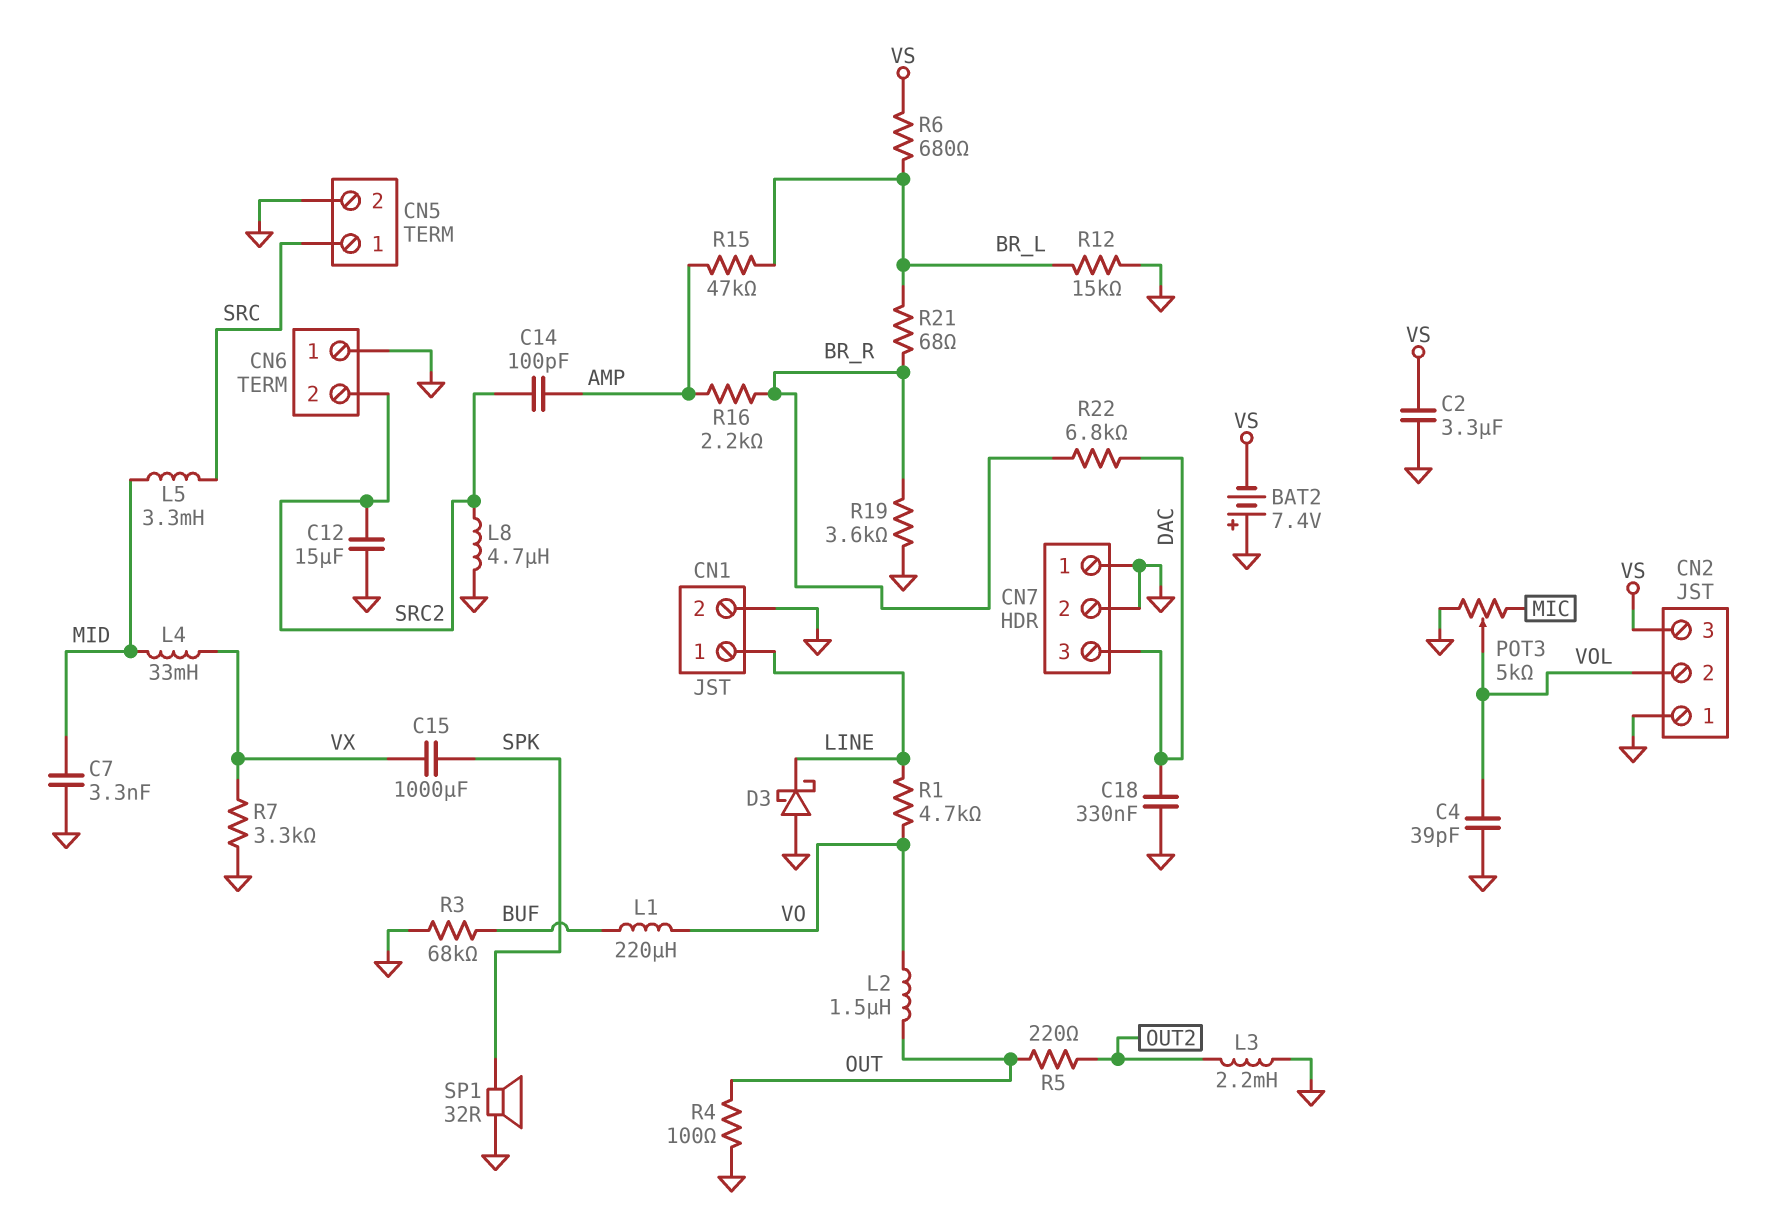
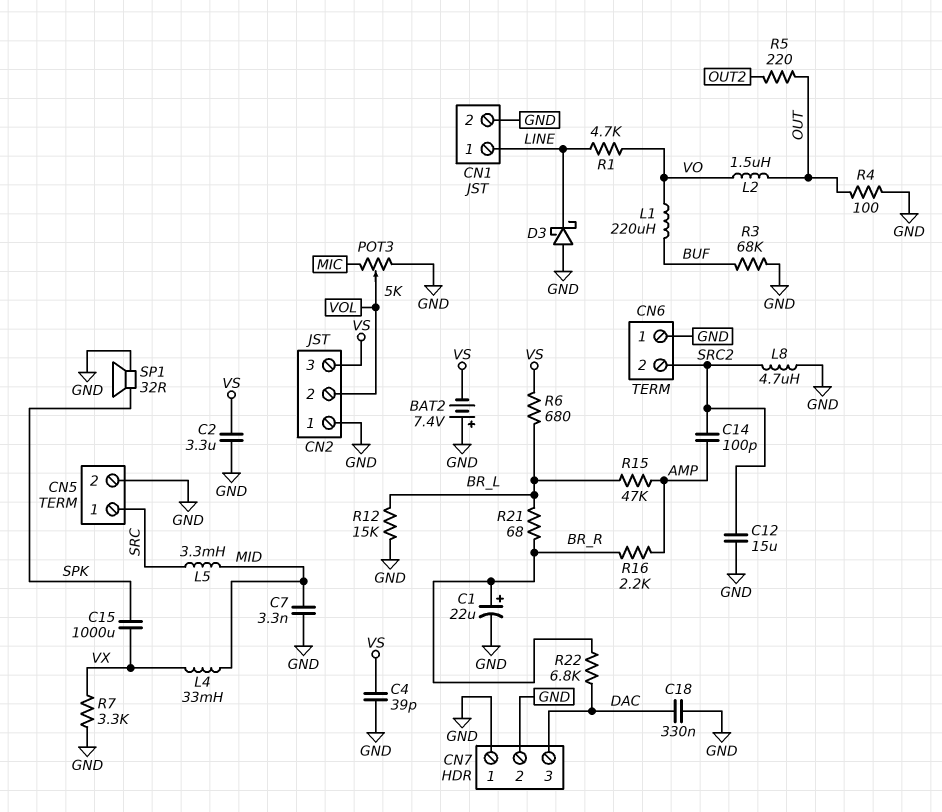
C1: none -> 22uF (plus BR_R, minus GND)
C4: 39pF (GND, VOL) -> 39pF (GND, VS)
L3: 2.2mH (GND, OUT2) -> none
R19: 3.6k (BR_R, GND) -> none

